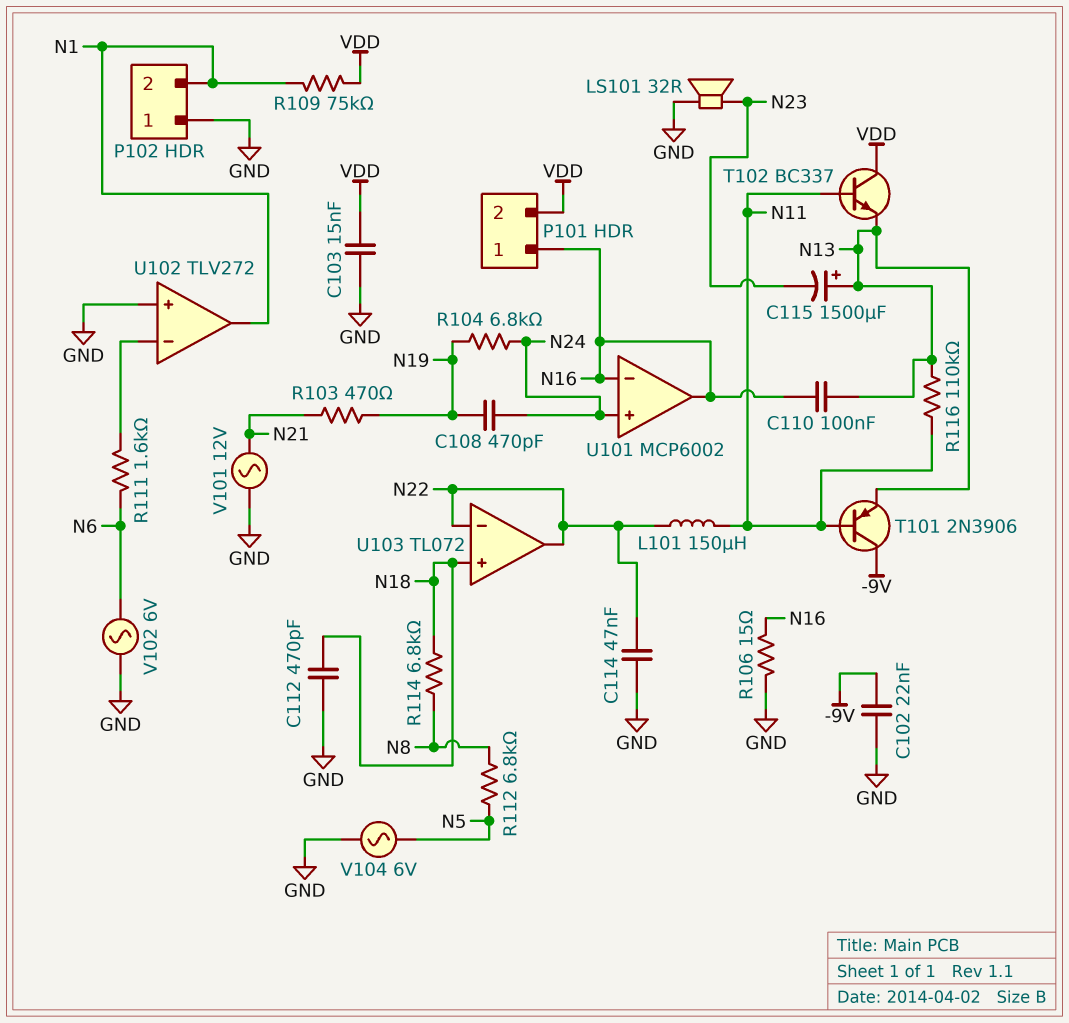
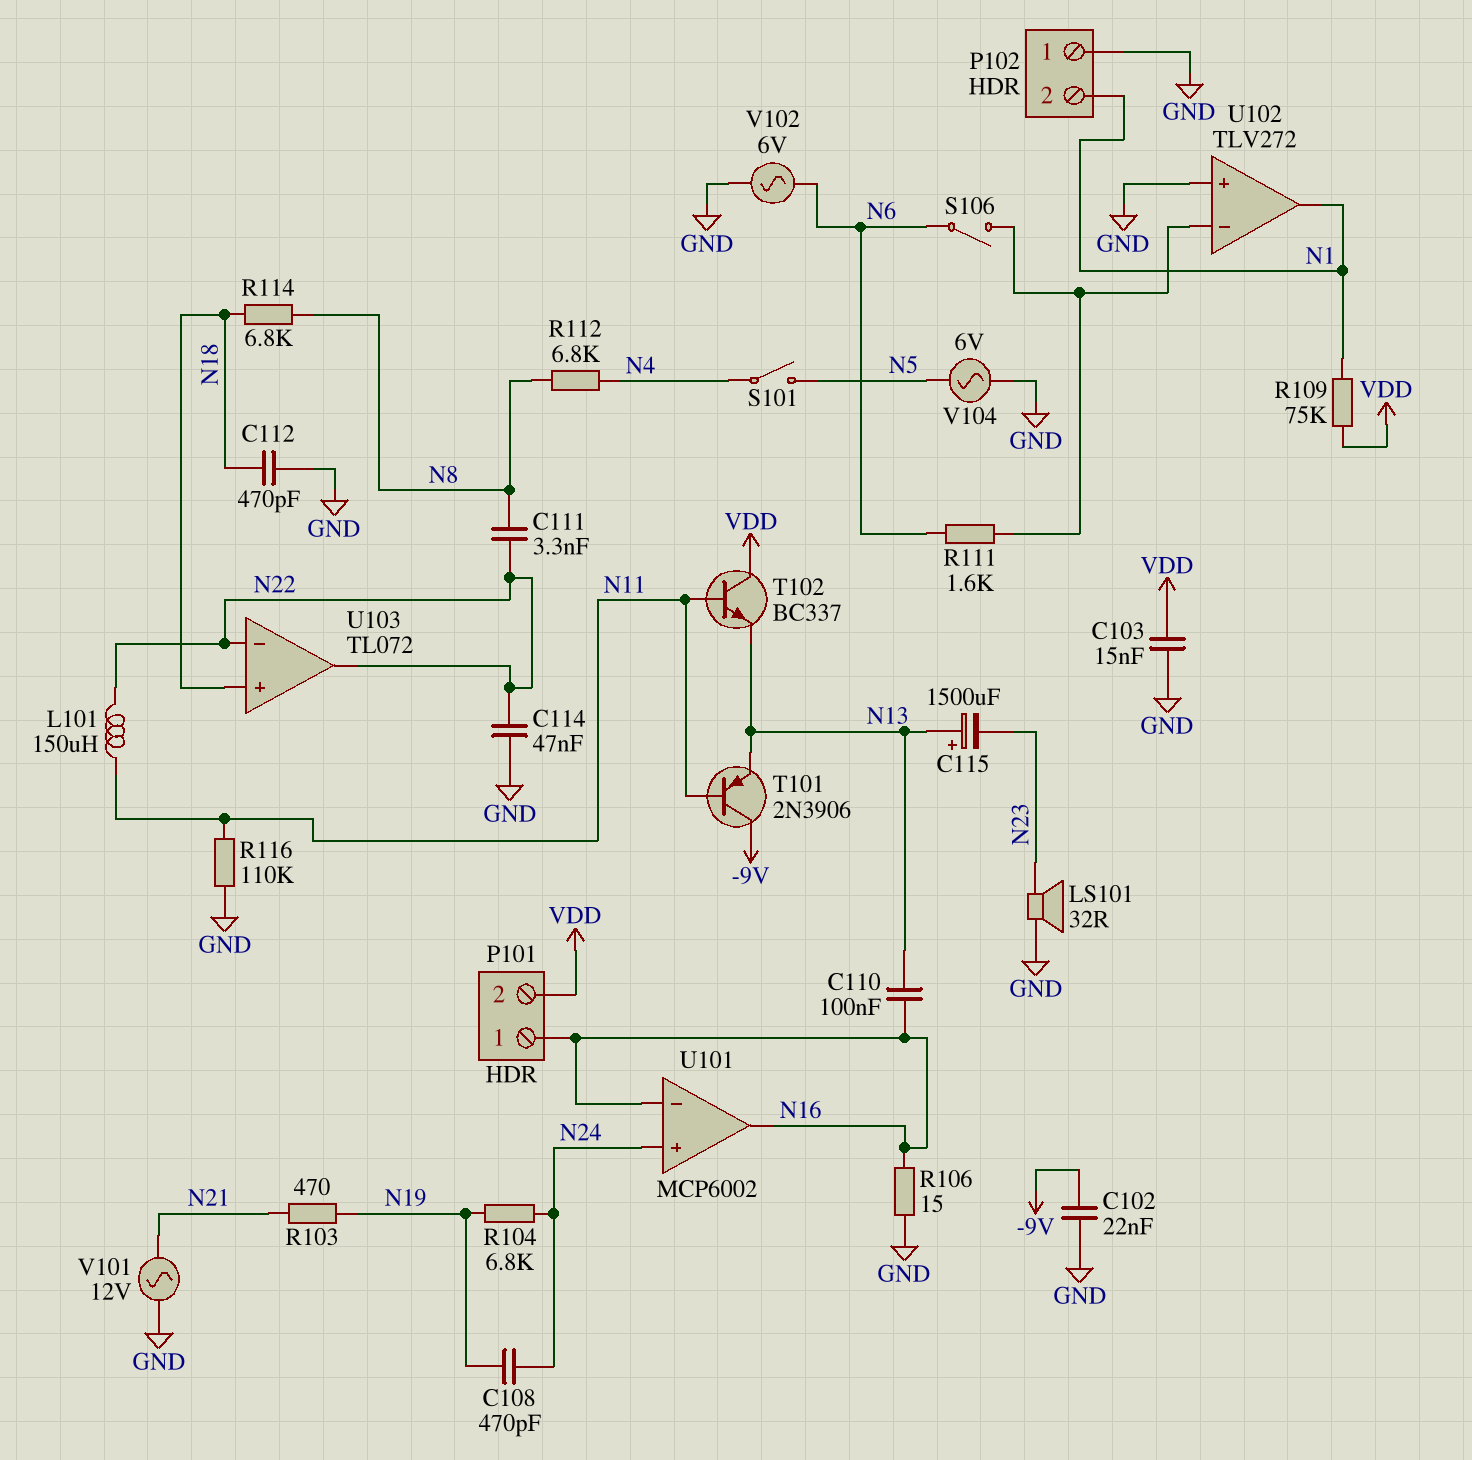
C111: none -> 3.3nF (N8, N22)
R112: 6.8k (N5, N8) -> 6.8k (N4, N8)
R116: 110k (N11, N13) -> 110k (GND, N11)
S101: none -> switch (N4, N5)
S106: none -> switch (N6, U102/in-)

